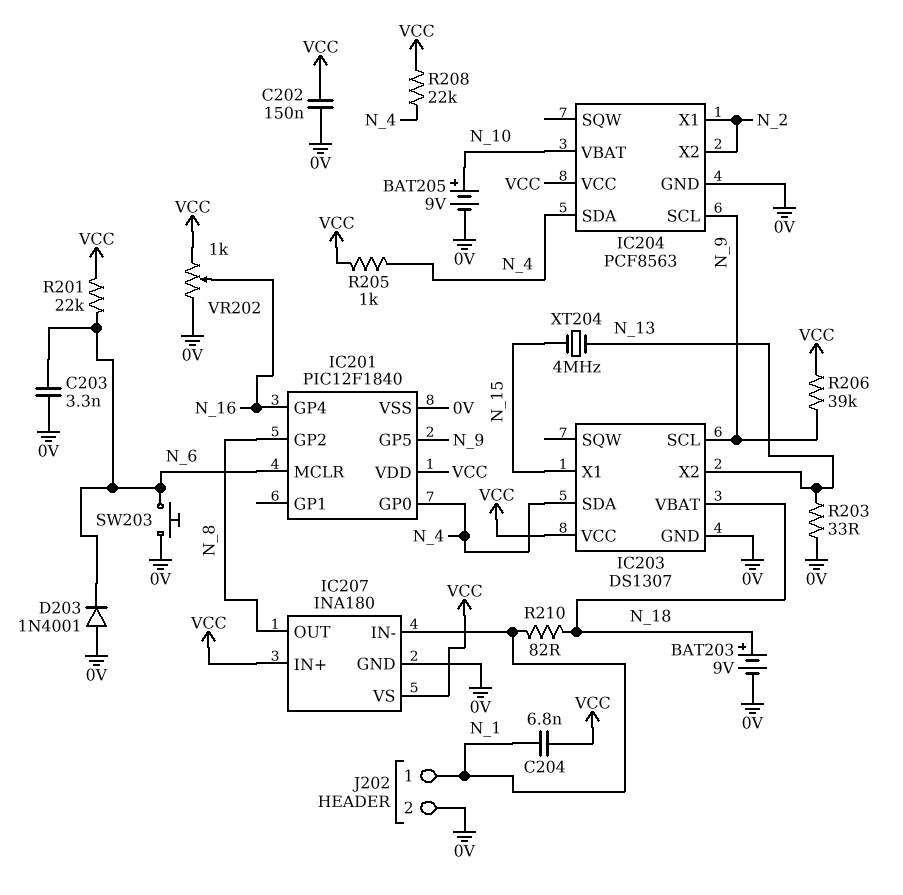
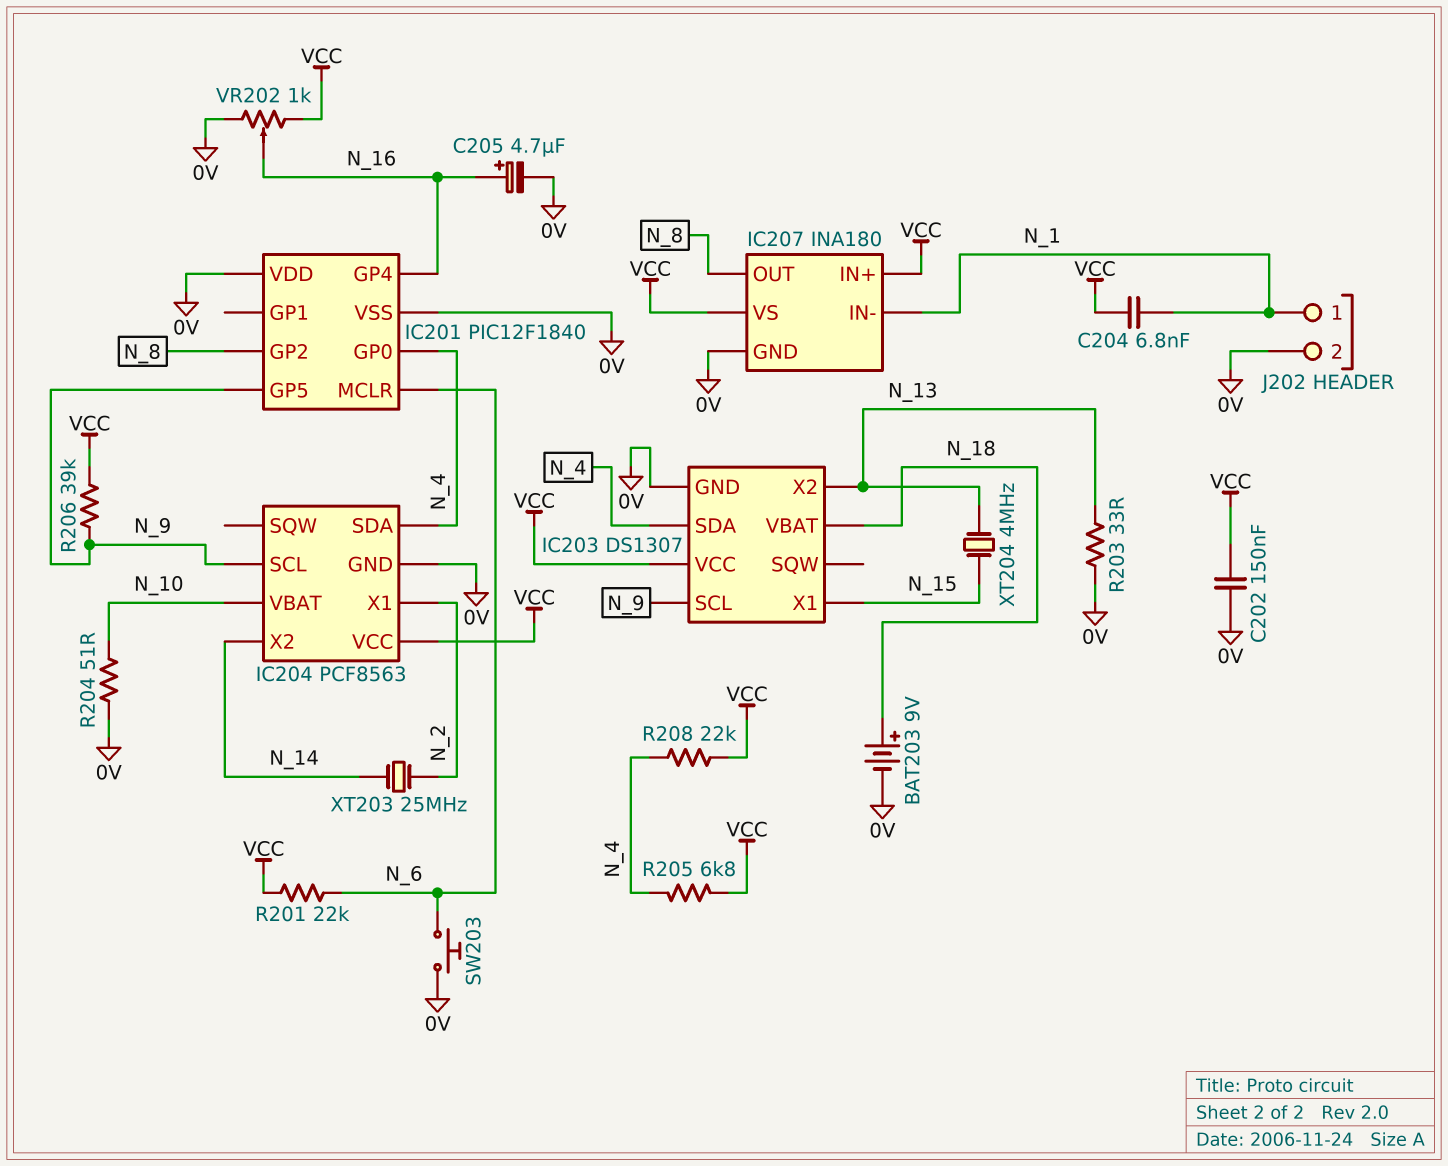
BAT205: 9V (plus N_10, minus 0V) -> none
C203: 3.3nF (0V, N_6) -> none
C205: none -> 4.7uF (plus N_16, minus 0V)
D203: diode 1N4001 (A 0V, K N_6) -> none
IC201 pin VDD: VCC -> 0V
IC204 pin X2: N_2 -> N_14
R204: none -> 51 (0V, N_10)
R205: 1k (N_4, VCC) -> 6.8k (N_4, VCC)
R210: 82 (N_1, N_18) -> none
XT203: none -> 25MHz (N_2, N_14)

